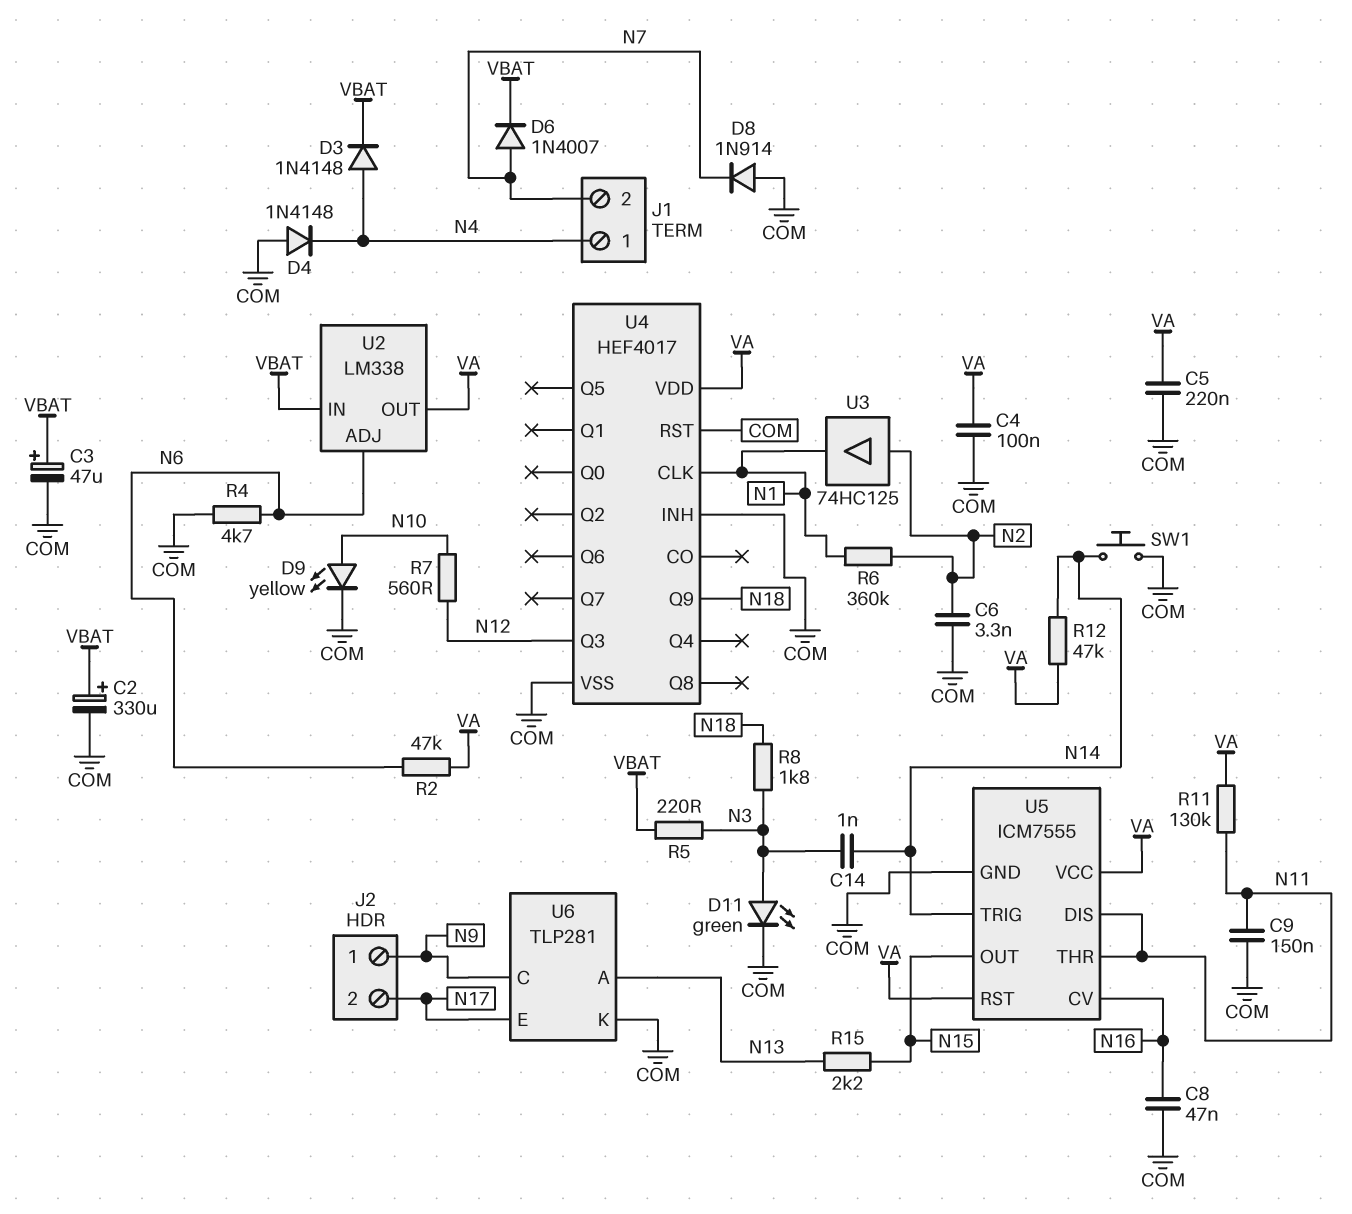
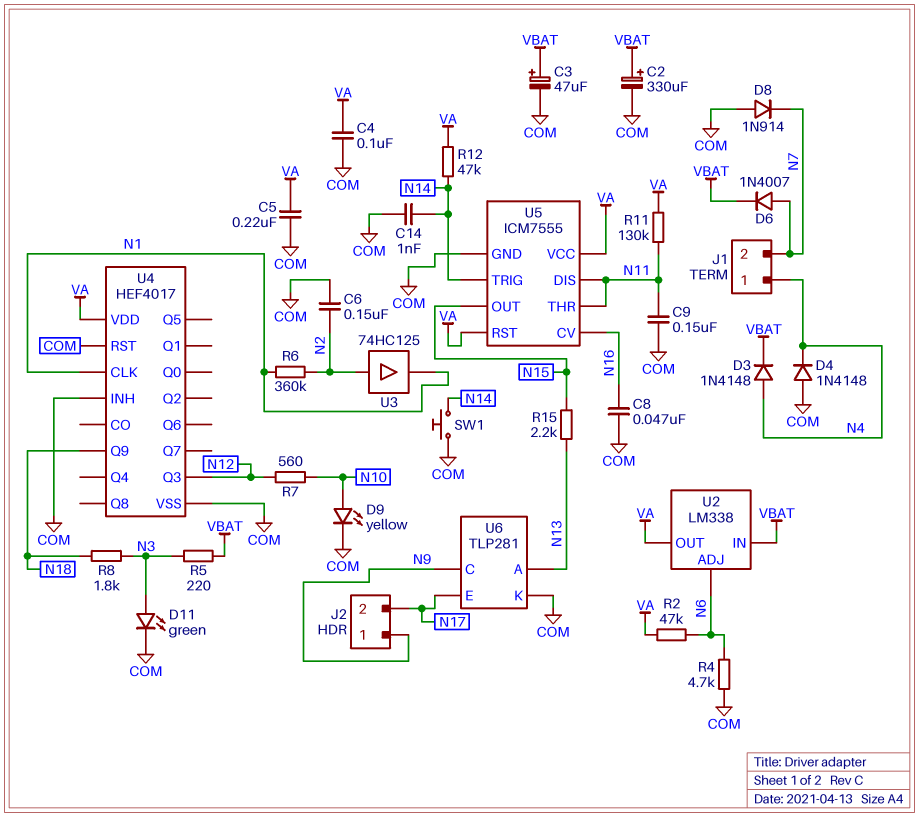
C6: 3.3nF (COM, N2) -> 150nF (COM, N2)
C14: 1nF (N3, N14) -> 1nF (COM, N14)

